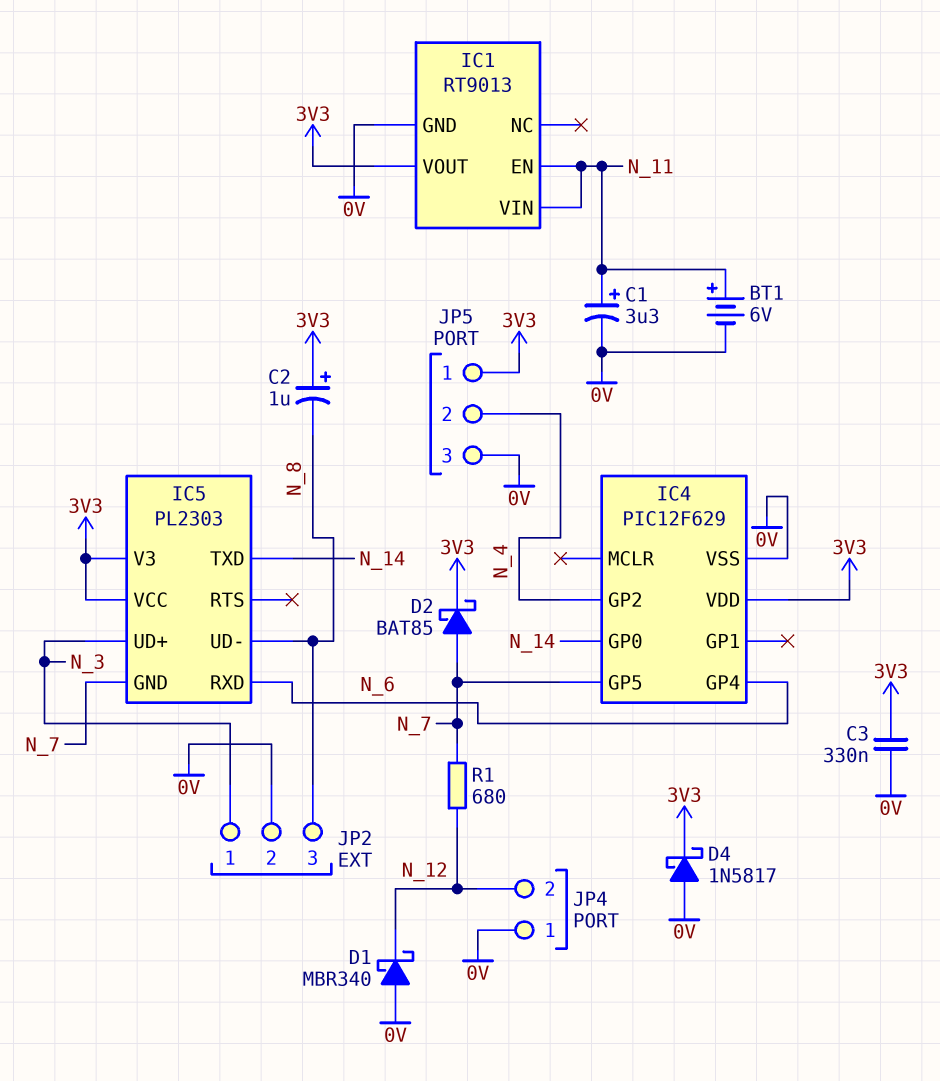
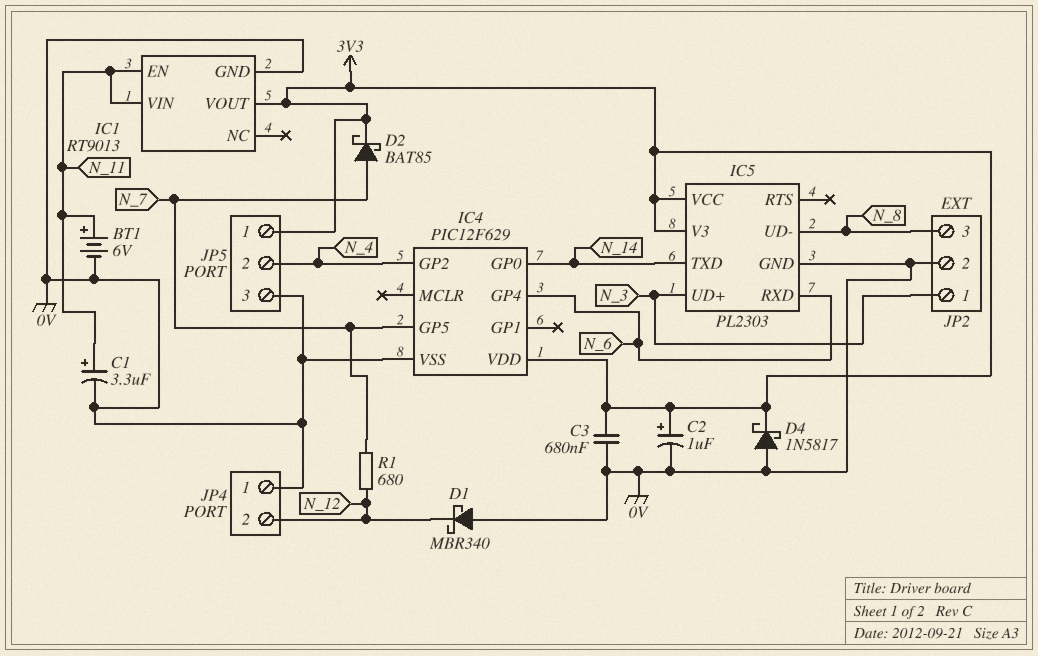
C2: 1uF (plus 3V3, minus N_8) -> 1uF (plus 3V3, minus 0V)
C3: 330nF (0V, 3V3) -> 680nF (0V, 3V3)
IC5 pin GND: N_7 -> 0V

